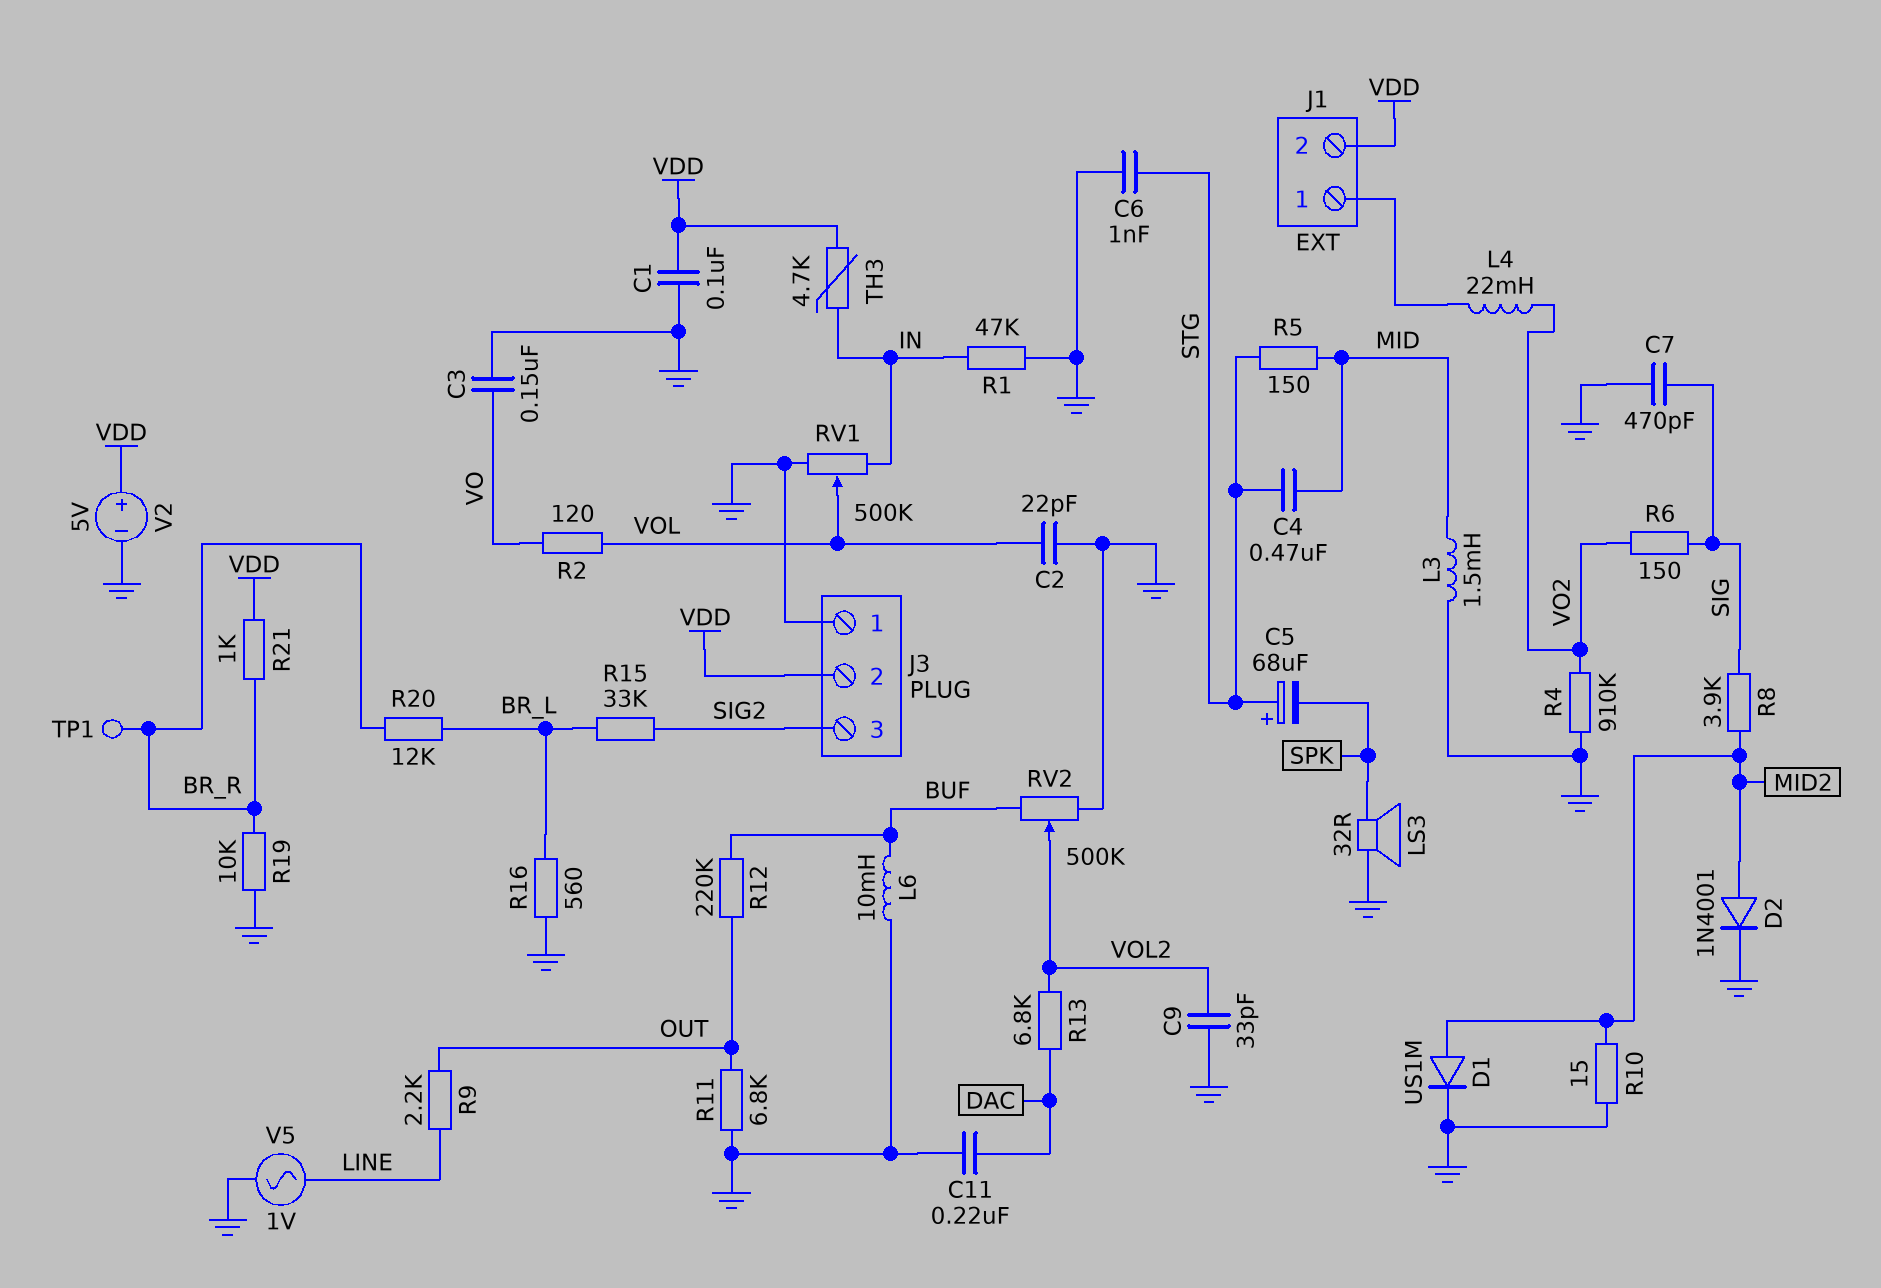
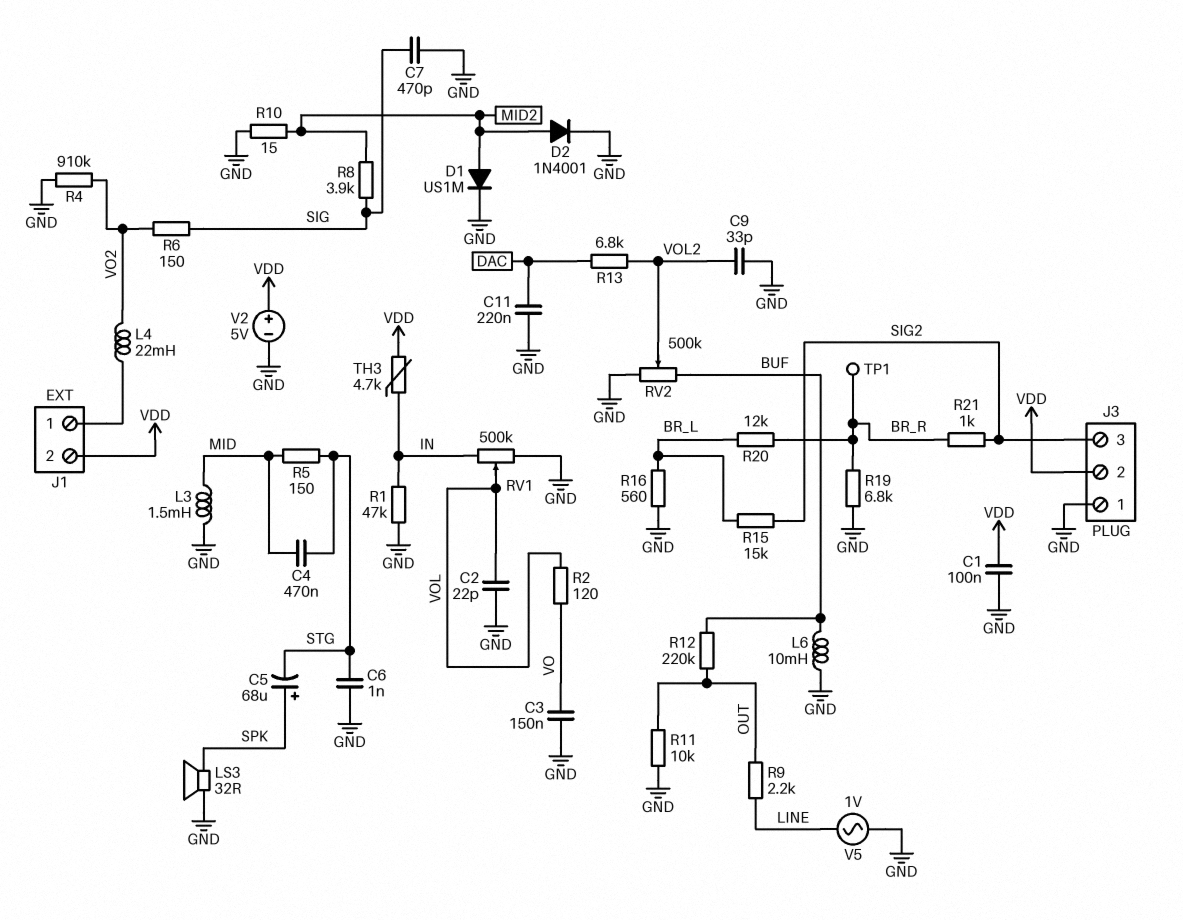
C5: 68uF (plus STG, minus SPK) -> 68uF (plus SPK, minus STG)
R11: 6.8k (GND, OUT) -> 10k (GND, OUT)
R15: 33k (BR_L, SIG2) -> 15k (BR_L, SIG2)
R19: 10k (BR_R, GND) -> 6.8k (BR_R, GND)
R21: 1k (BR_R, VDD) -> 1k (BR_R, SIG2)

